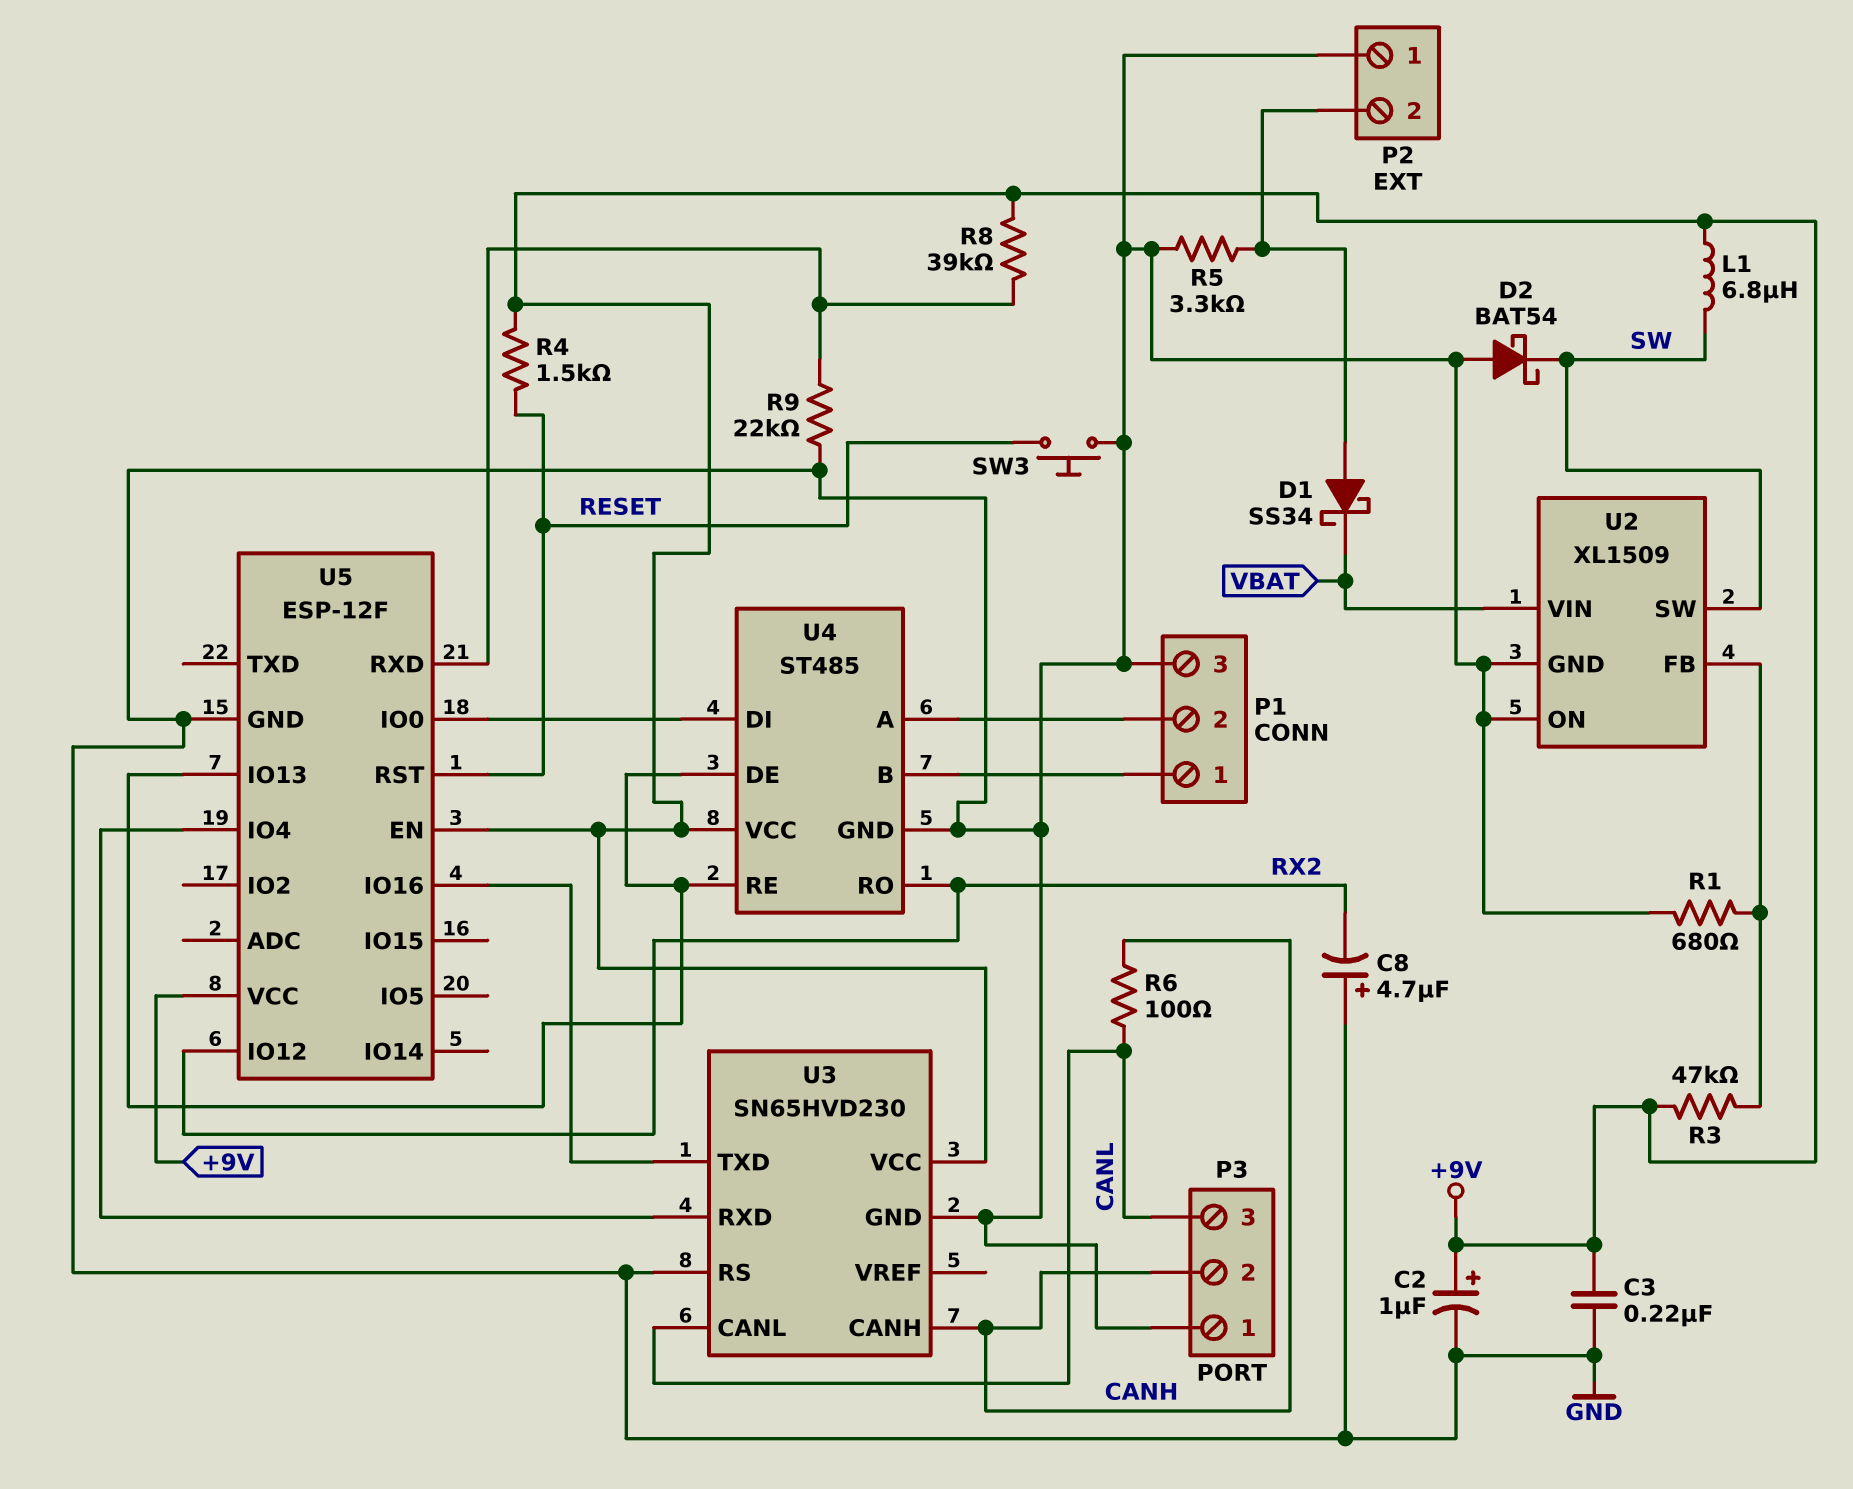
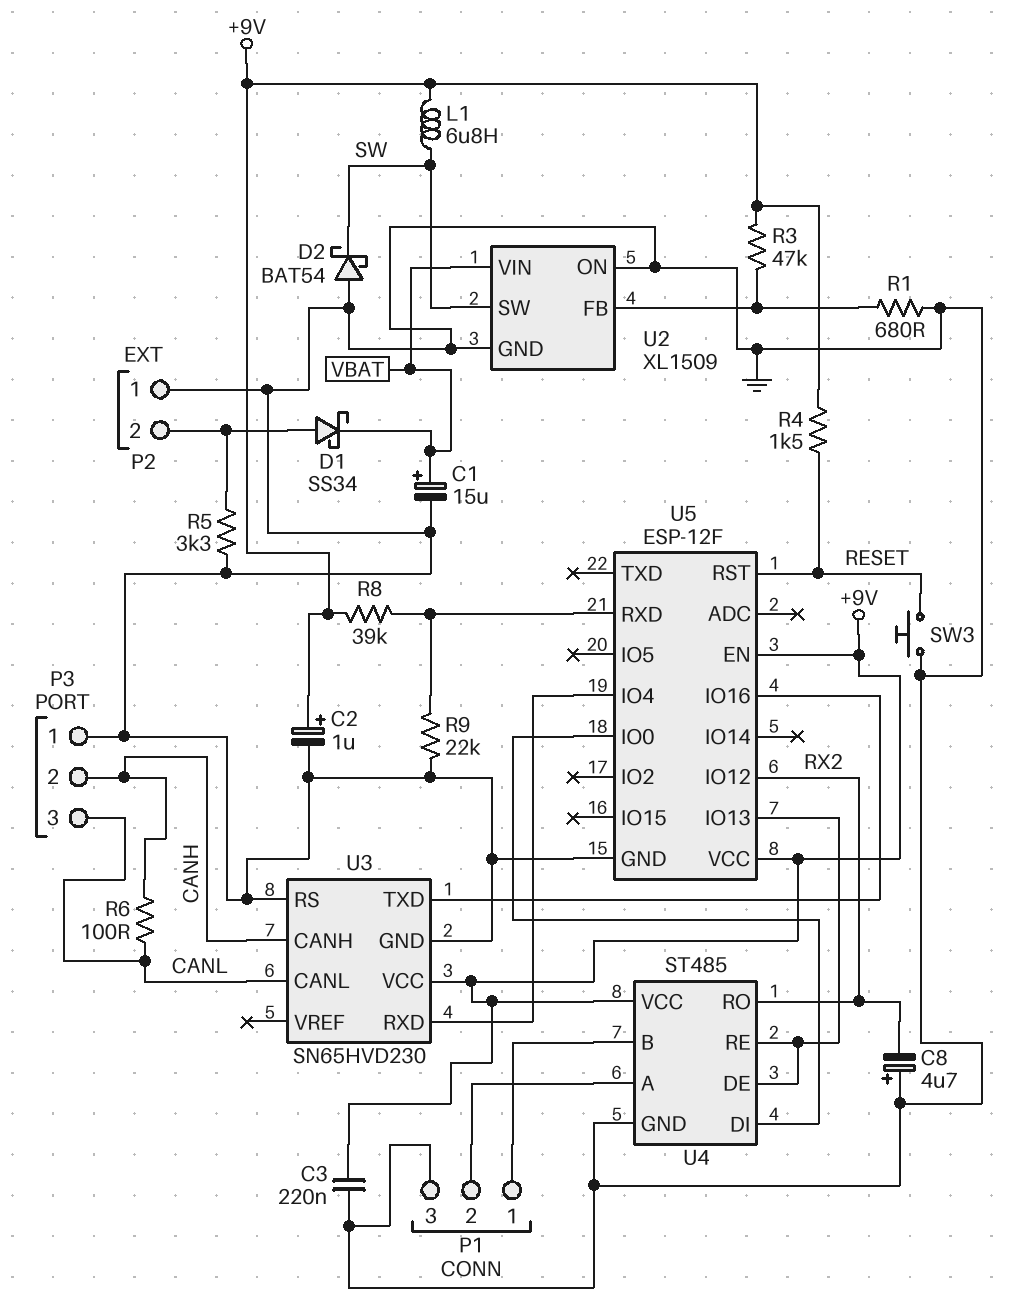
C1: none -> 15uF (plus VBAT, minus GND)

